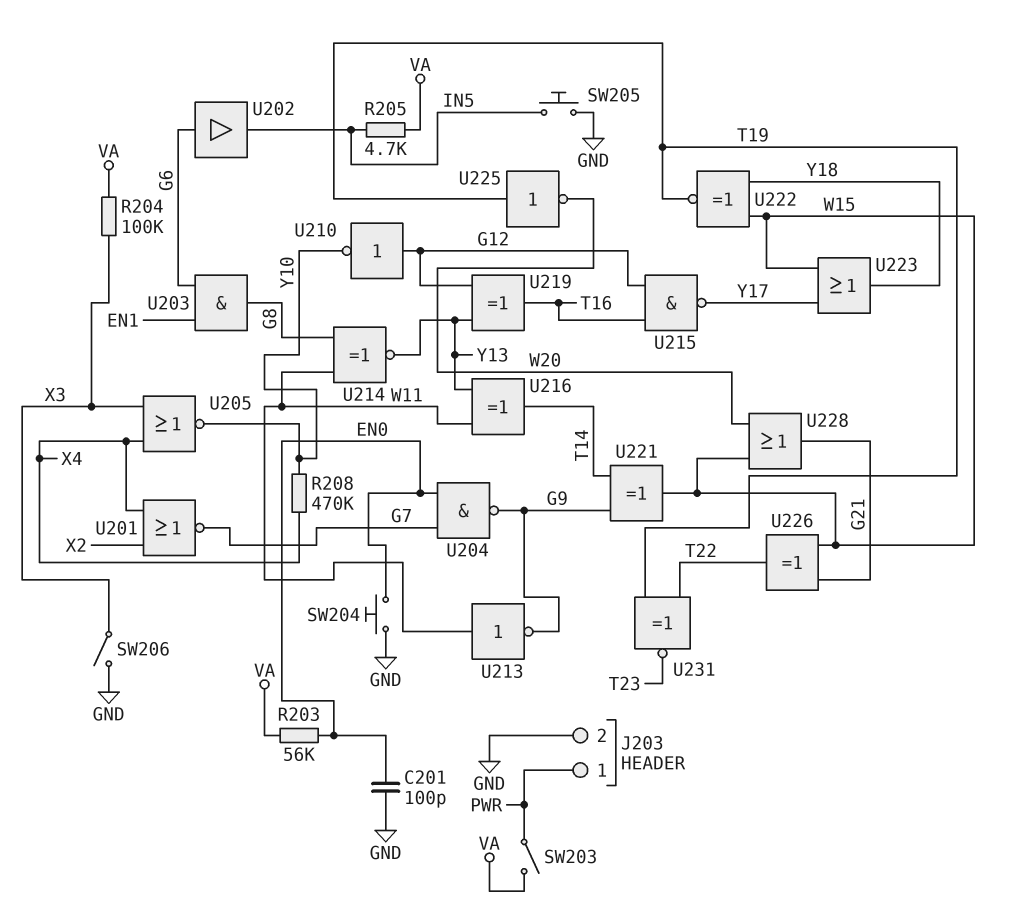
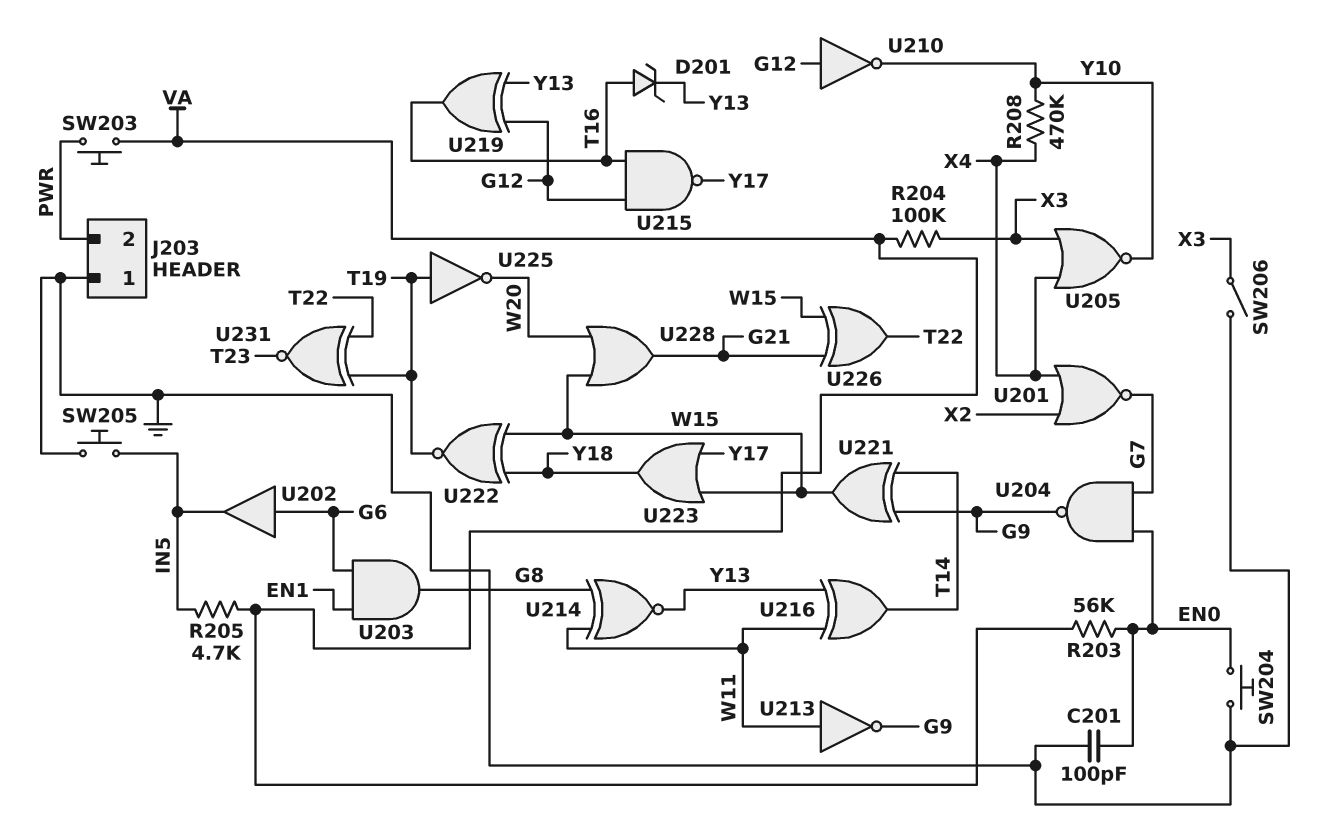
D201: none -> zener (A T16, K Y13)
J203 pin 1: PWR -> GND
J203 pin 2: GND -> PWR
SW203: switch (PWR, VA) -> button (PWR, VA)

